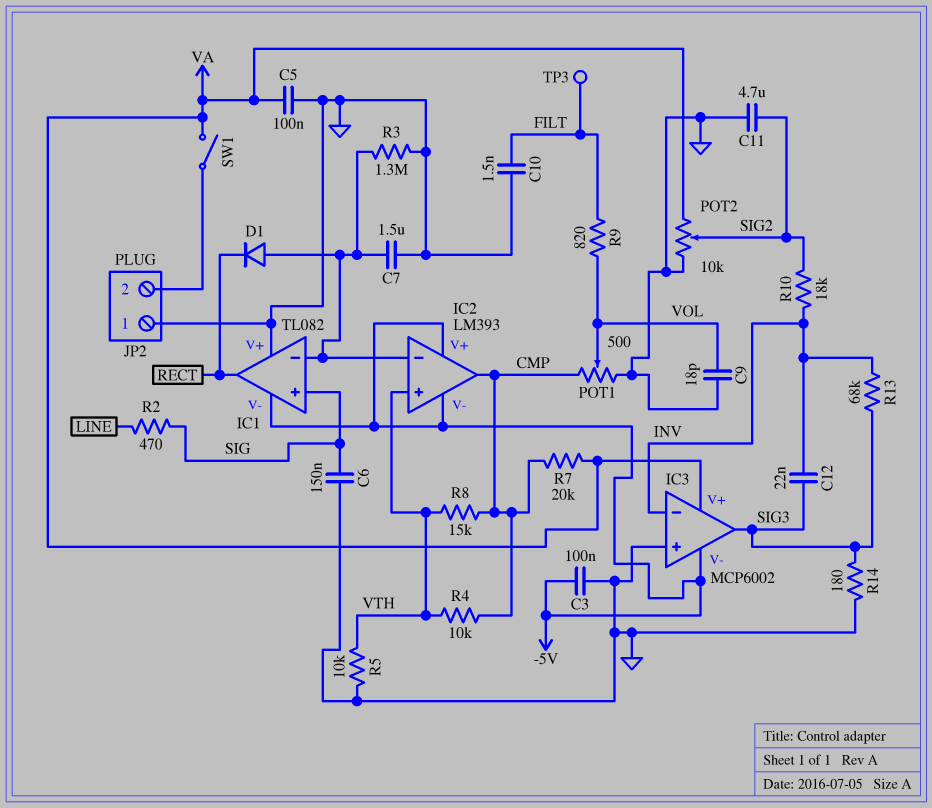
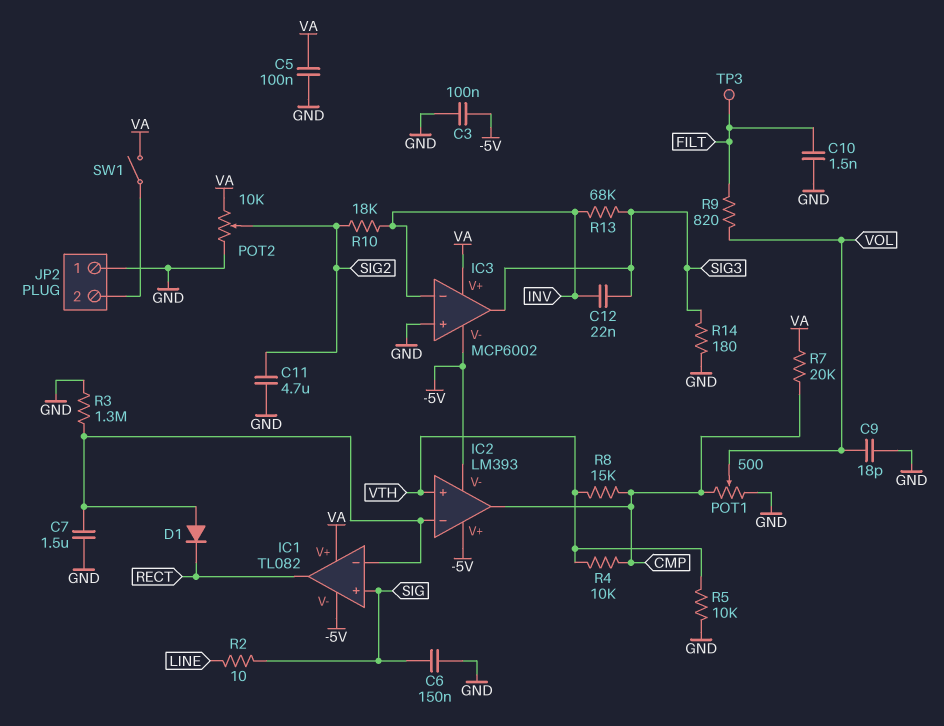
IC1 pin V+: GND -> VA
R2: 470 (LINE, SIG) -> 10 (LINE, SIG)

